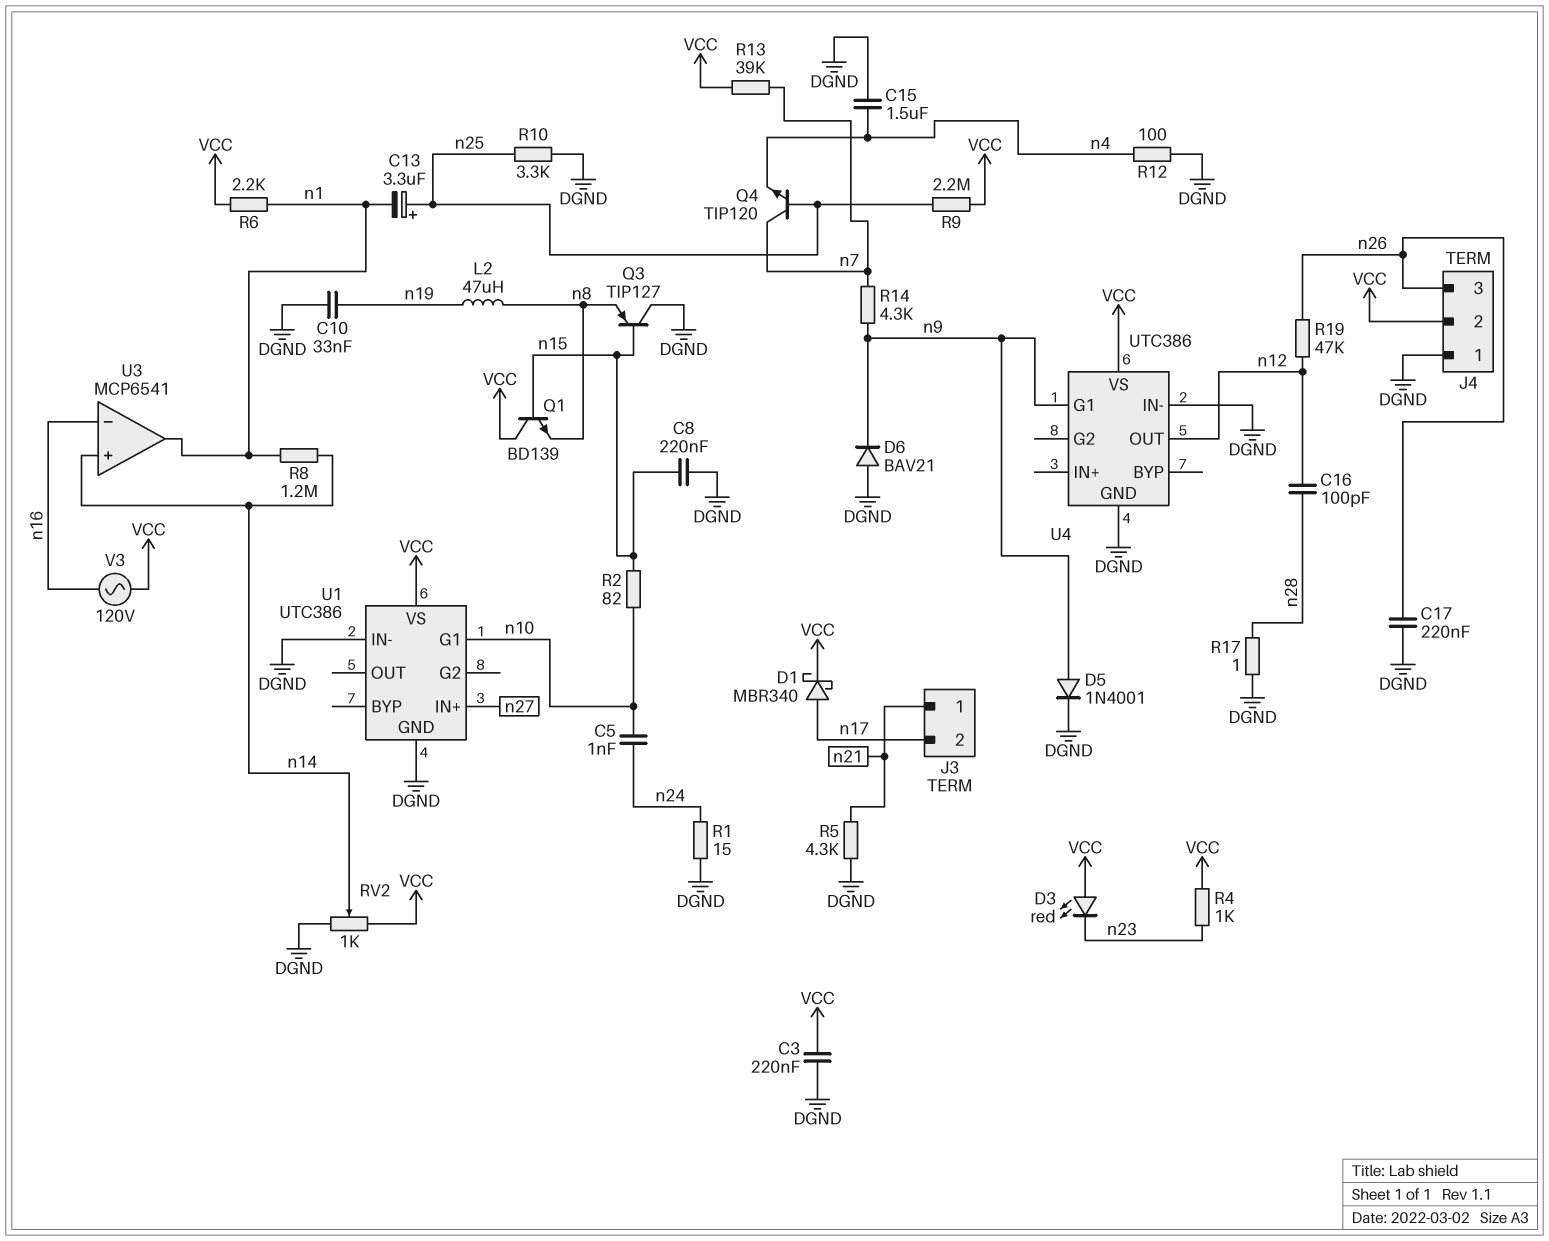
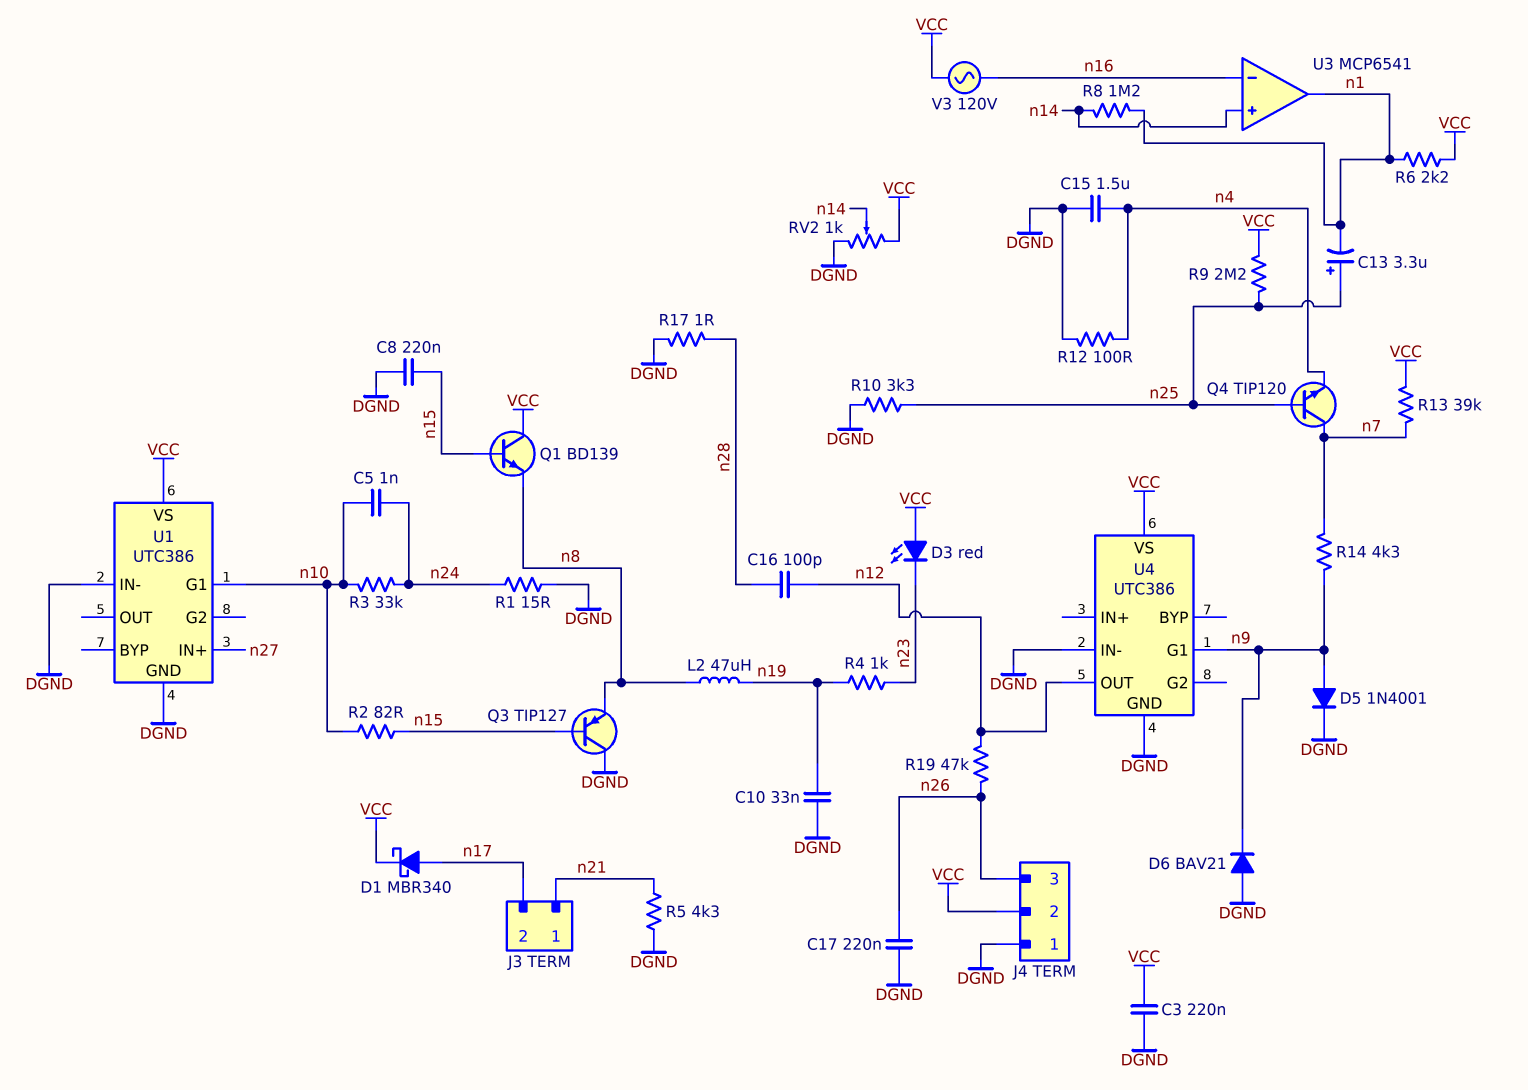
R3: none -> 33k (n10, n24)
R4: 1k (VCC, n23) -> 1k (n19, n23)

